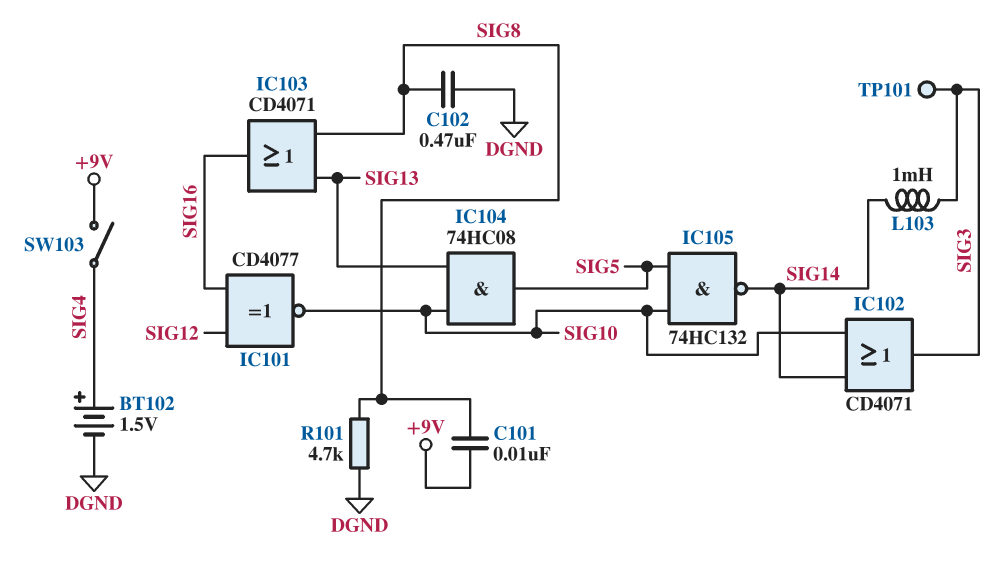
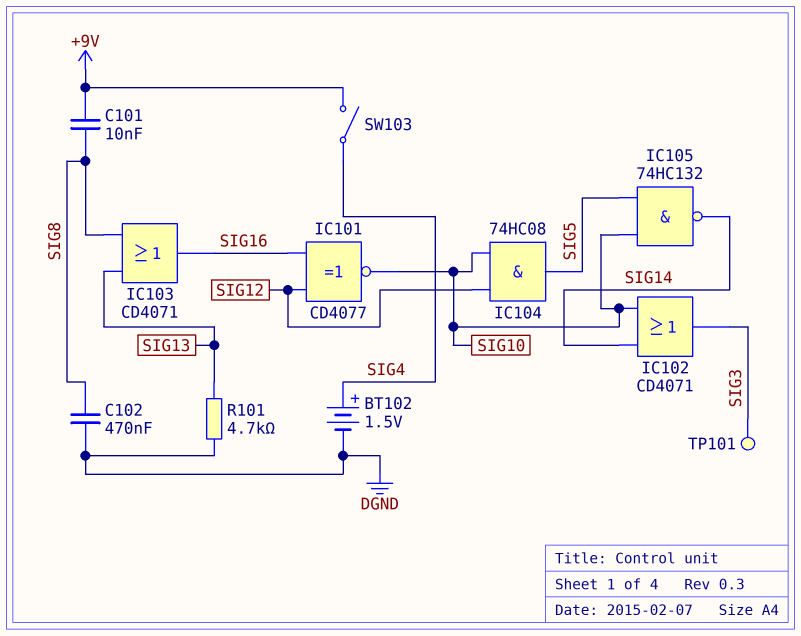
IC104: AND 74HC08 (in SIG10, in SIG13, out SIG5) -> AND 74HC08 (in SIG10, in SIG12, out SIG5)
L103: 1mH (SIG3, SIG14) -> none
R101: 4.7k (DGND, SIG8) -> 4.7k (DGND, SIG13)

